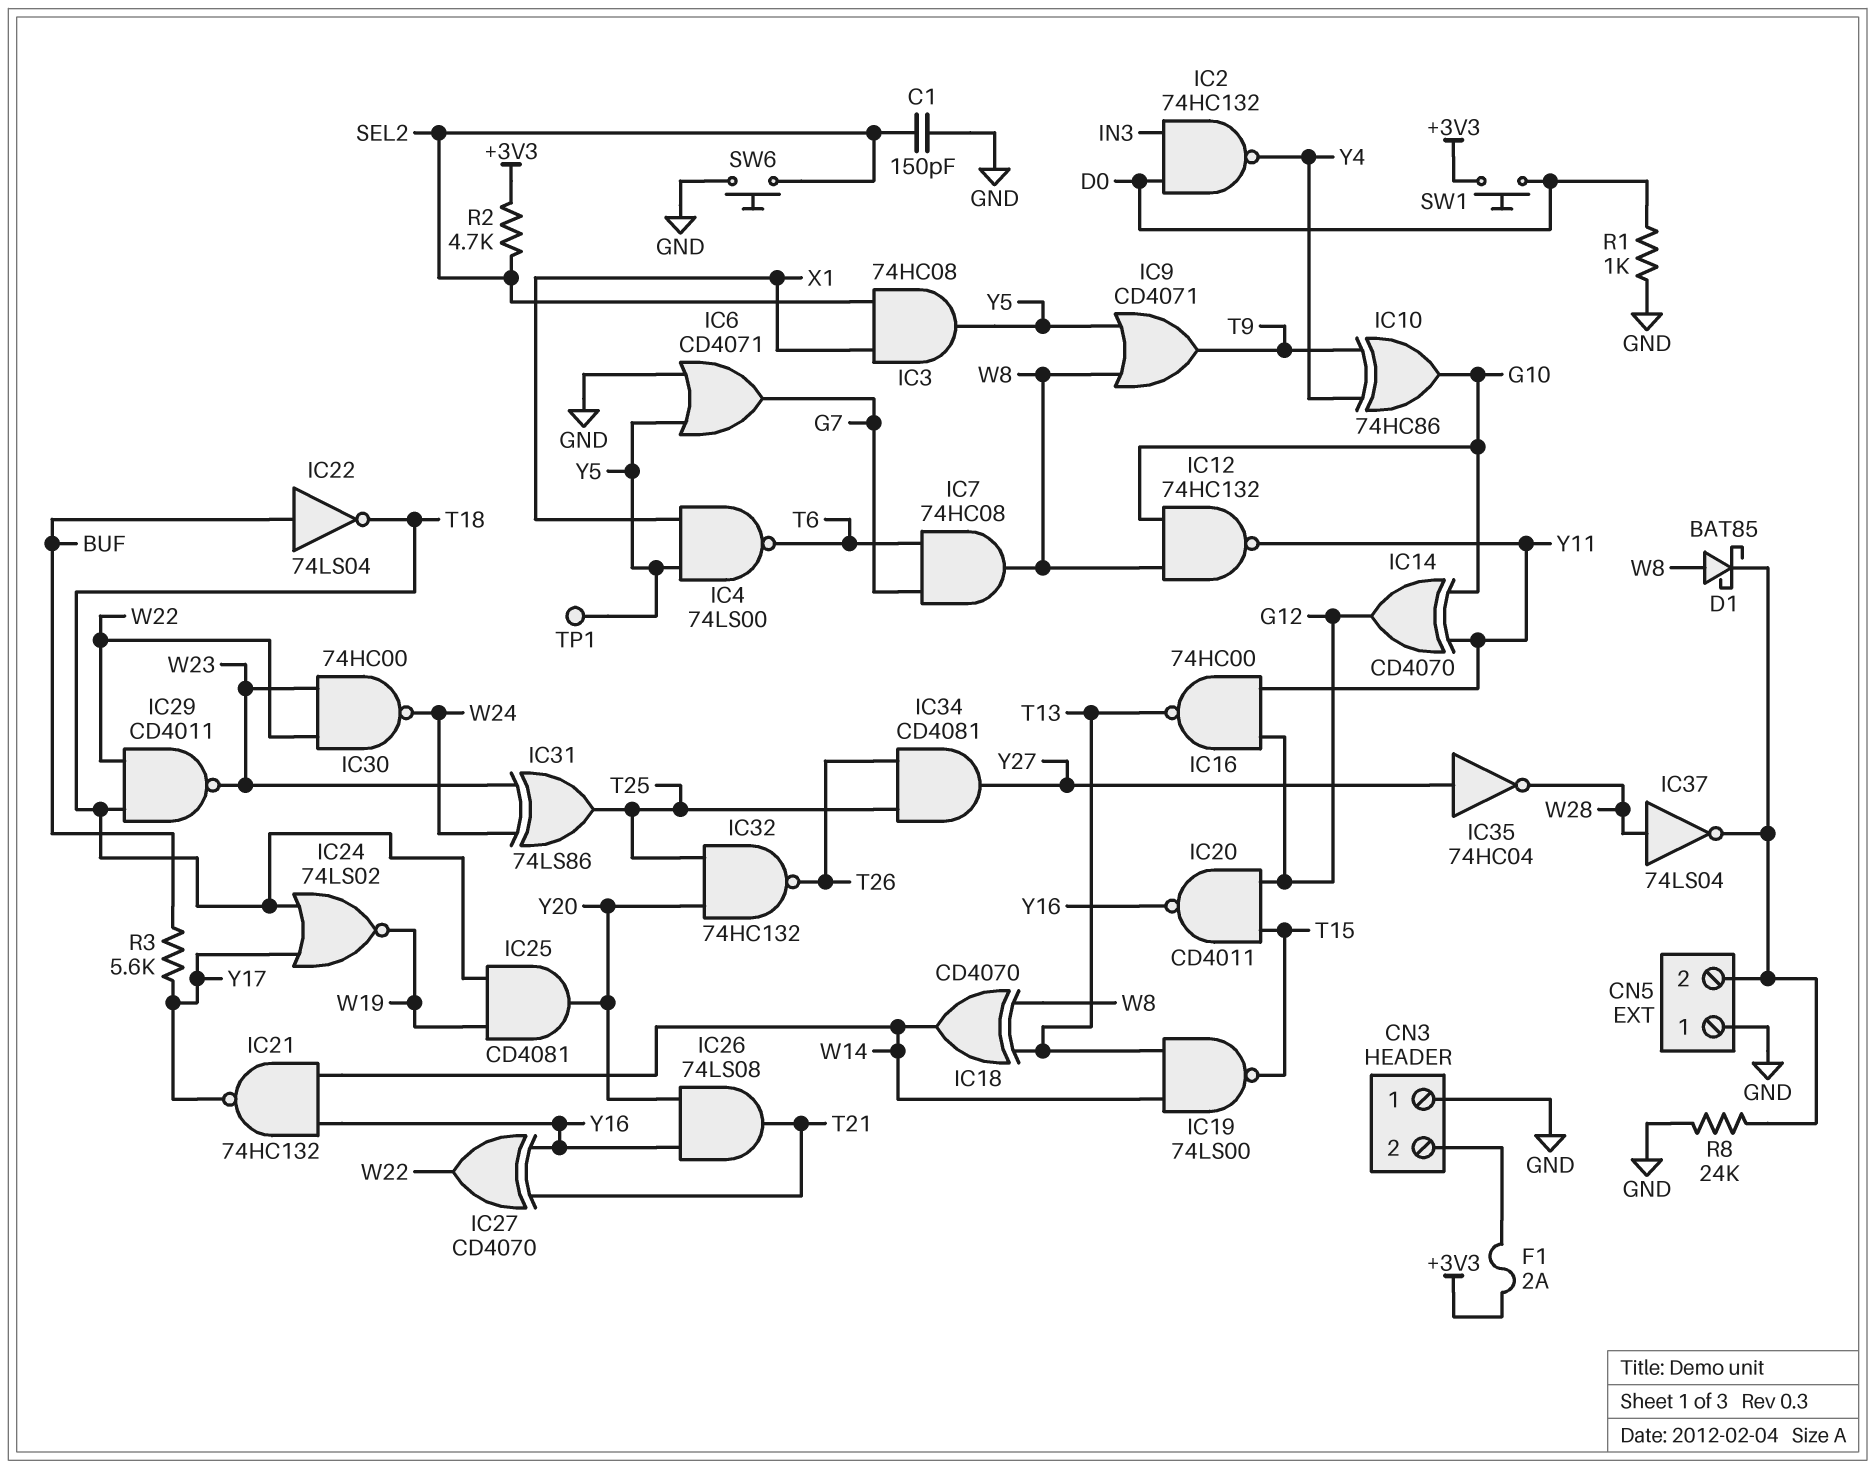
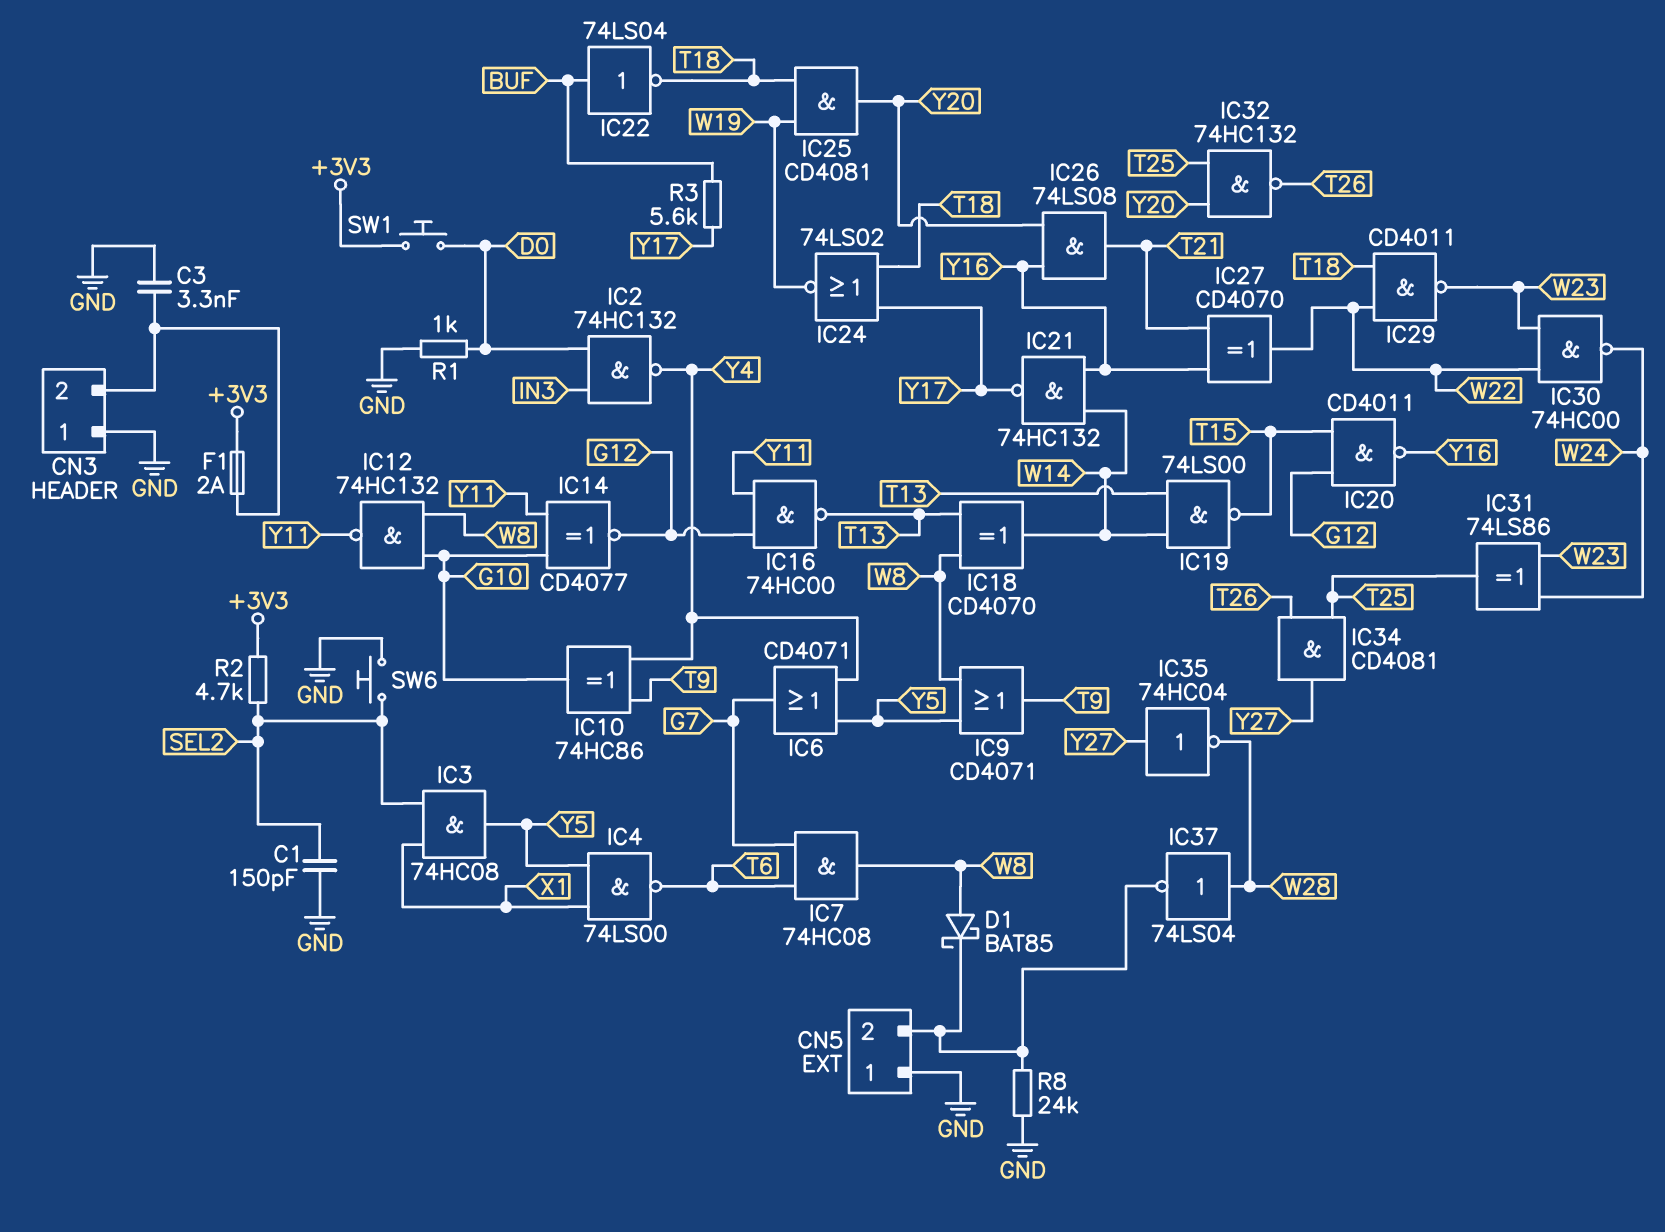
C3: none -> 3.3nF (CN3/2, GND)
IC6: OR CD4071 (in GND, in Y5, out G7) -> OR CD4071 (in Y4, in Y5, out G7)
IC14: XOR CD4070 (in G10, in Y11, out G12) -> XNOR CD4077 (in G10, in Y11, out G12)
TP1: test point (Y5) -> none

